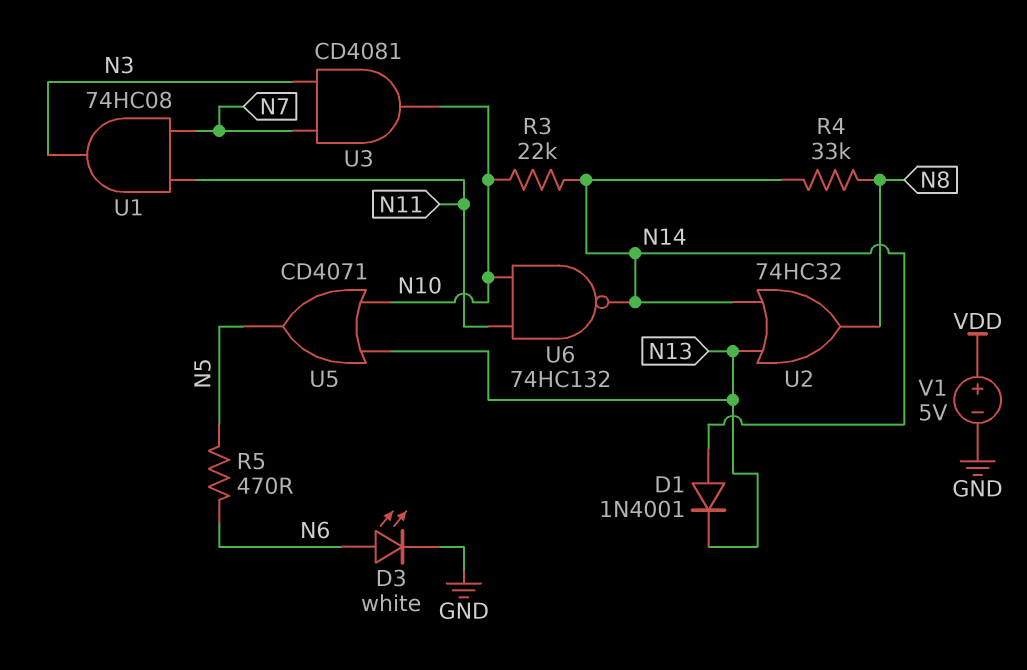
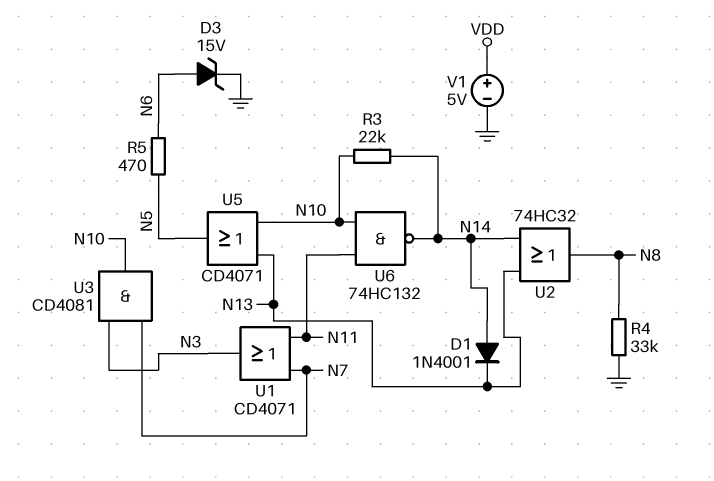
D3: LED white (A N6, K GND) -> zener 15V (A N6, K GND)
R4: 33k (N8, N14) -> 33k (GND, N8)
U1: AND 74HC08 (in N7, in N11, out N3) -> OR CD4071 (in N7, in N11, out N3)

